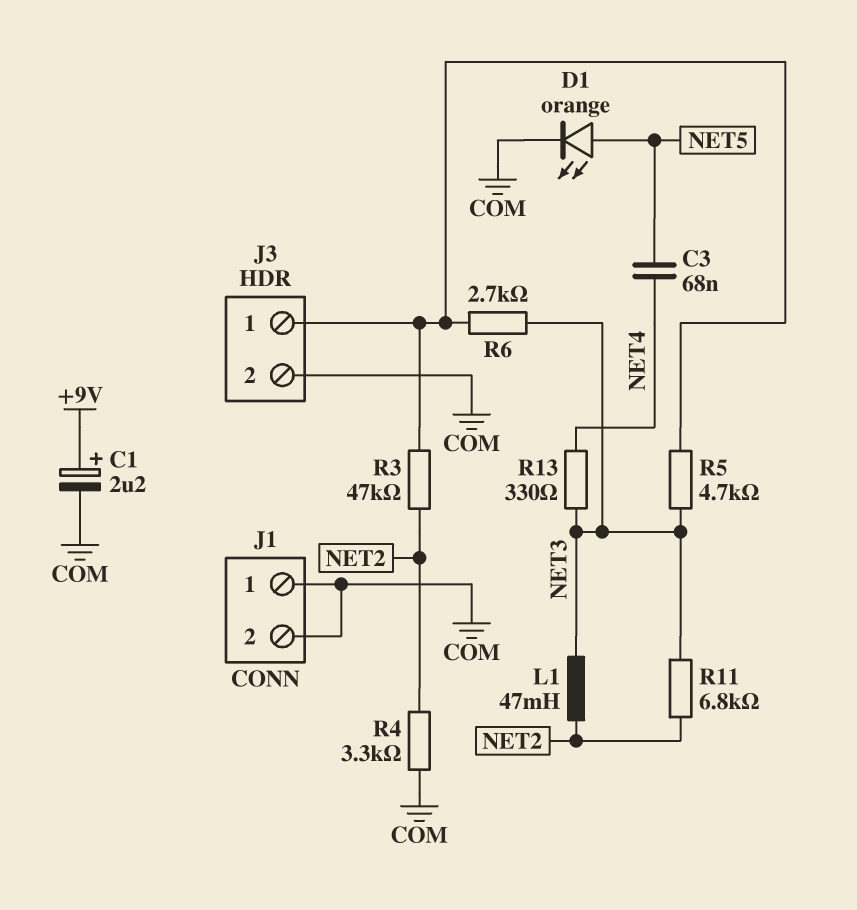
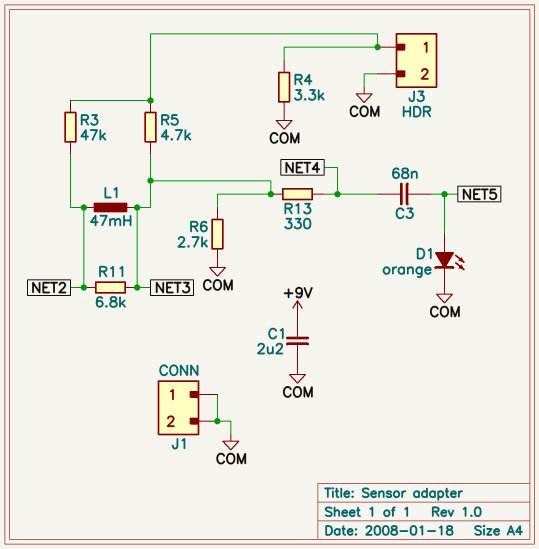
C1: 2.2uF (plus +9V, minus COM) -> 2.2uF (+9V, COM)
R4: 3.3k (COM, NET2) -> 3.3k (COM, J3/1)
R6: 2.7k (J3/1, NET3) -> 2.7k (COM, NET3)

